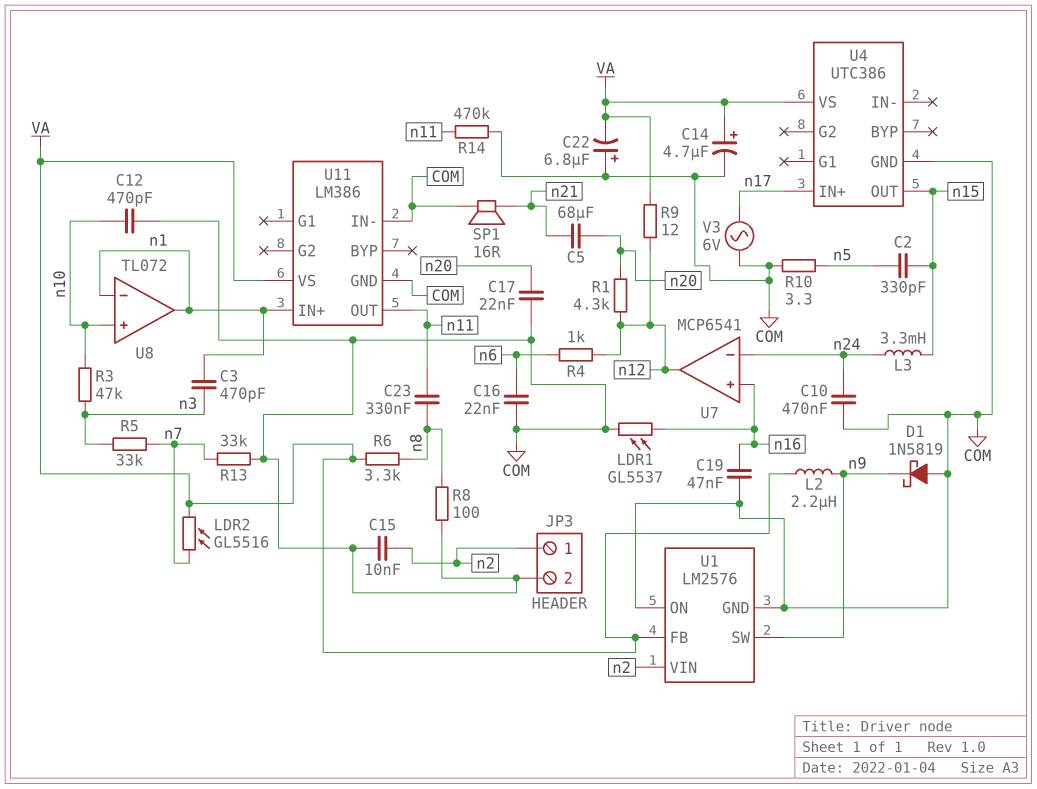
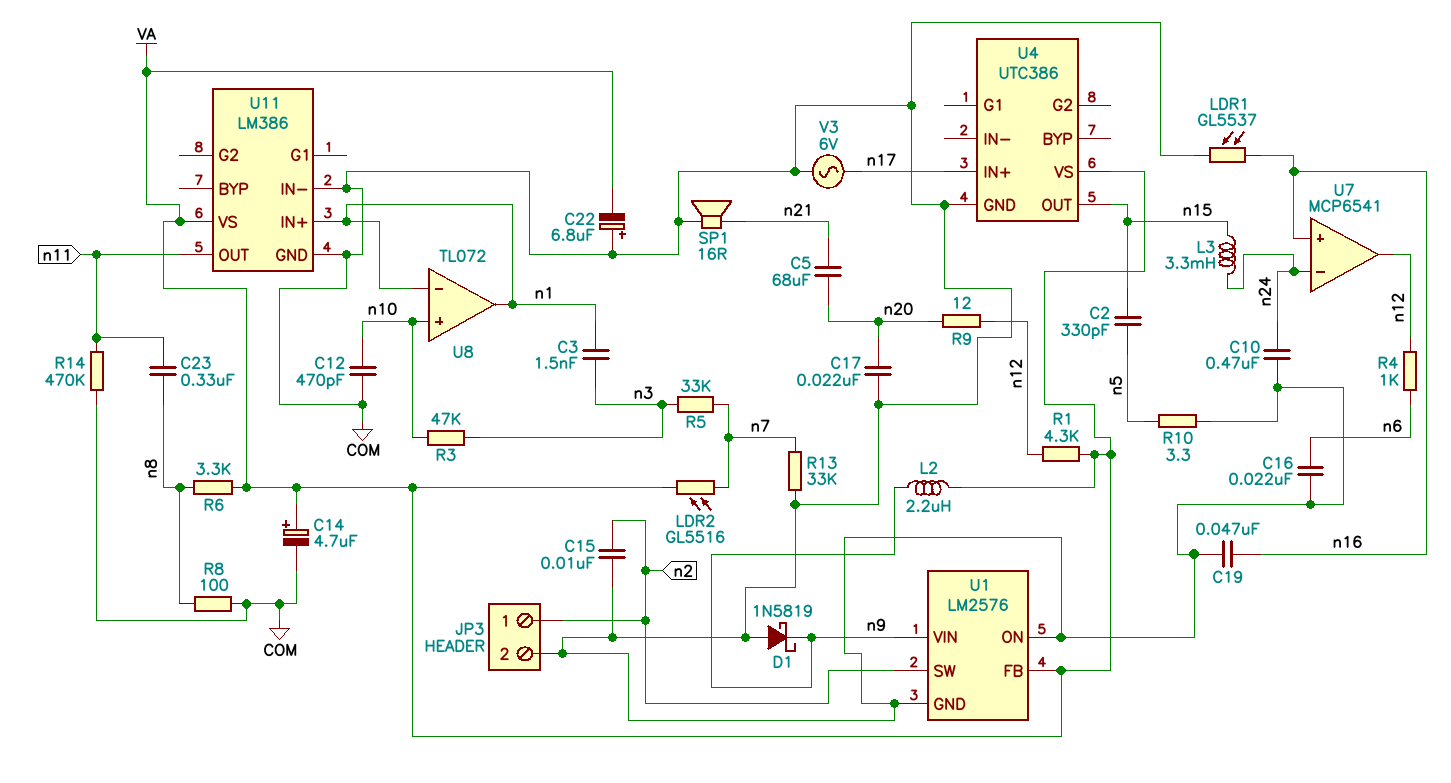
C3: 470pF (n1, n3) -> 1.5nF (n1, n3)
R1: 4.3k (n12, n20) -> 4.3k (VA, n12)
R9: 12 (VA, n12) -> 12 (n12, n20)
U1 pin SW: n9 -> n2
U1 pin VIN: n2 -> n9

